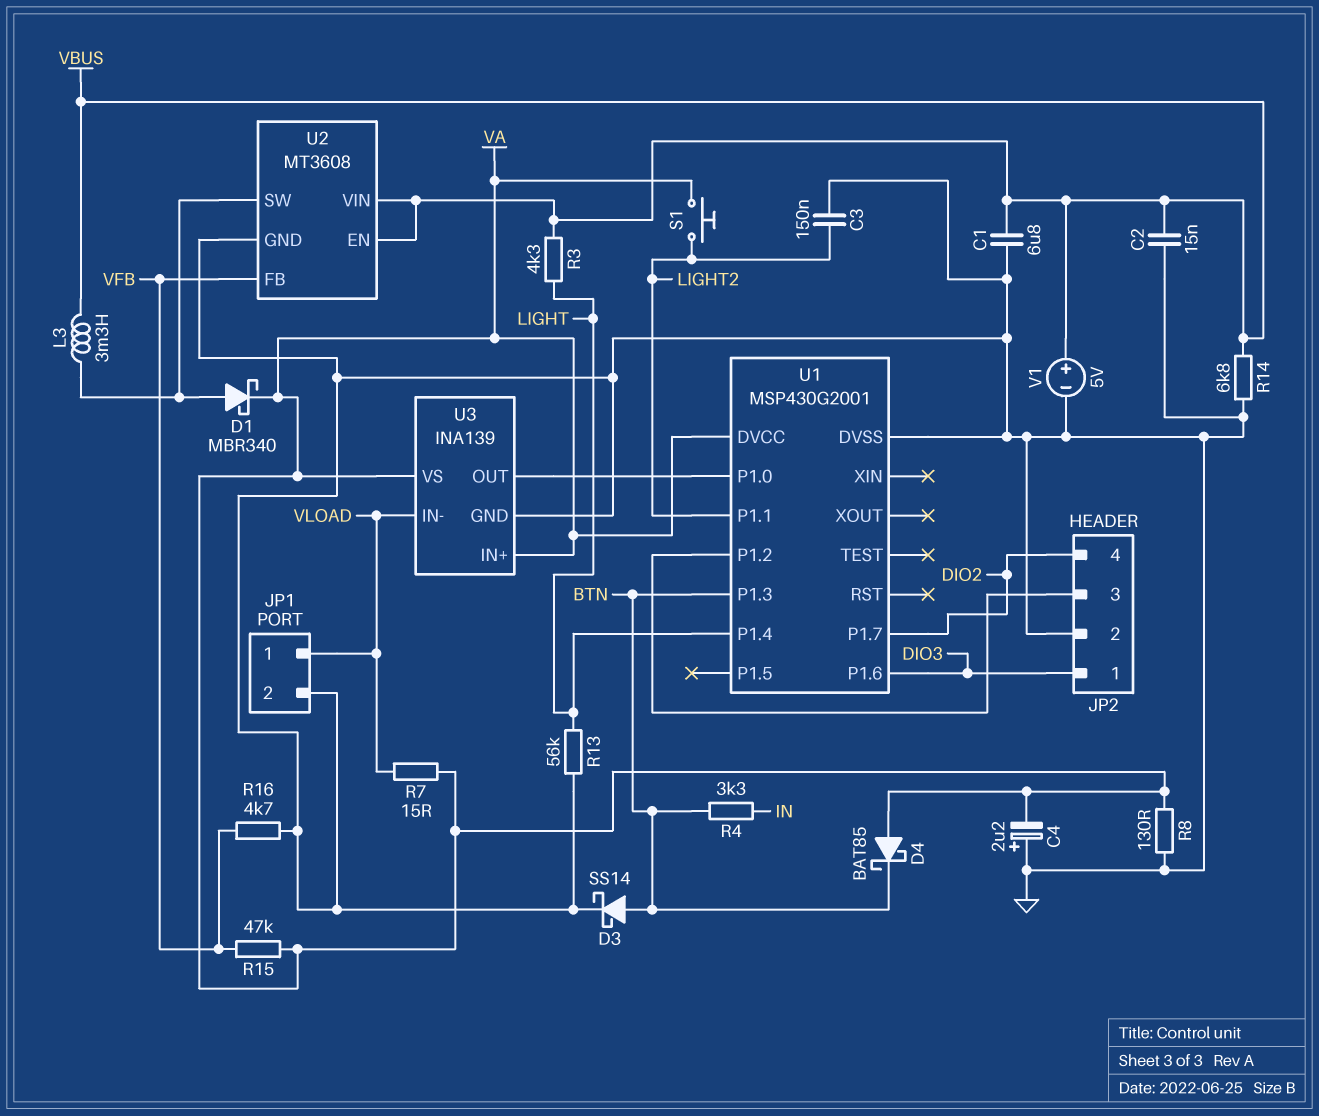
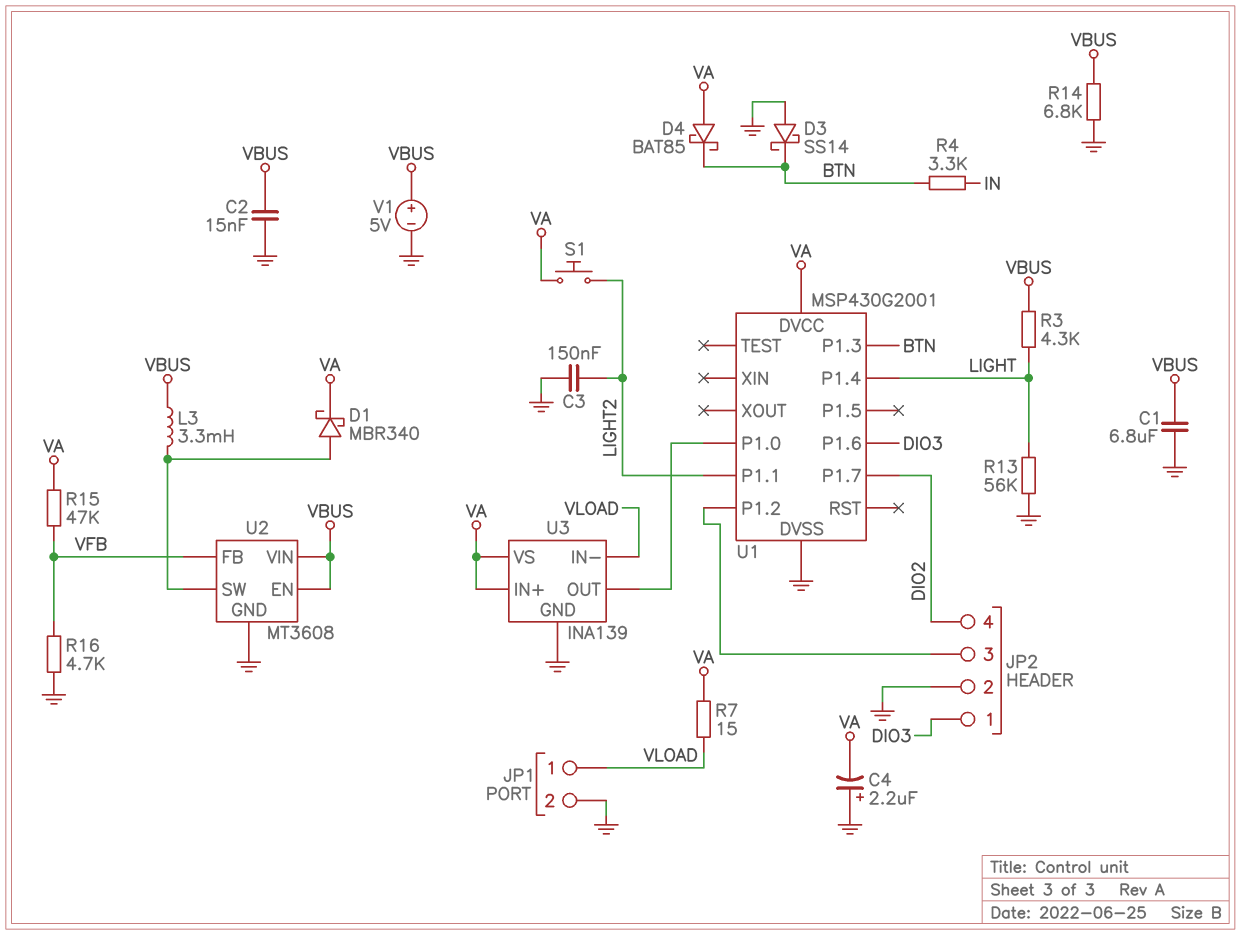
D3: schottky SS14 (A BTN, K GND) -> schottky SS14 (A GND, K BTN)
R8: 130 (GND, VA) -> none

